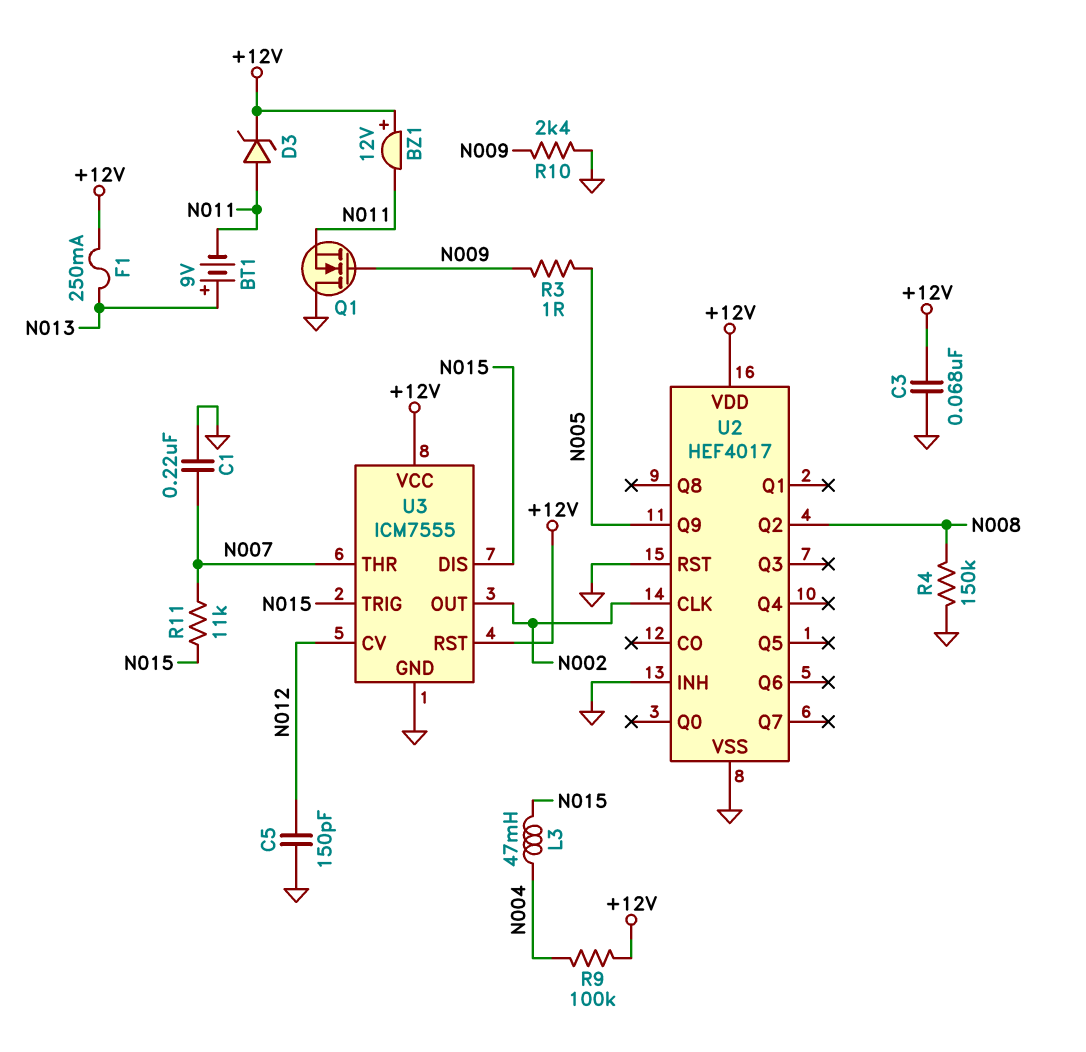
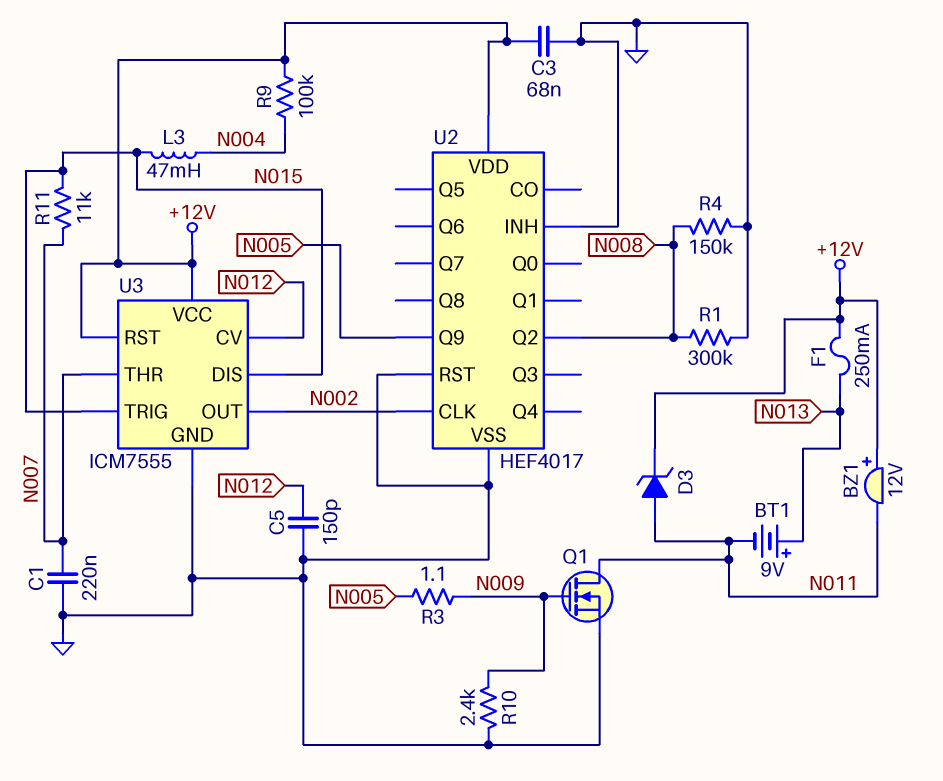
Q1: NMOS (G N009, D GND, S N011) -> NMOS (G N009, D N011, S GND)
R1: none -> 300k (GND, N008)
R3: 1 (N005, N009) -> 1.1 (N005, N009)

